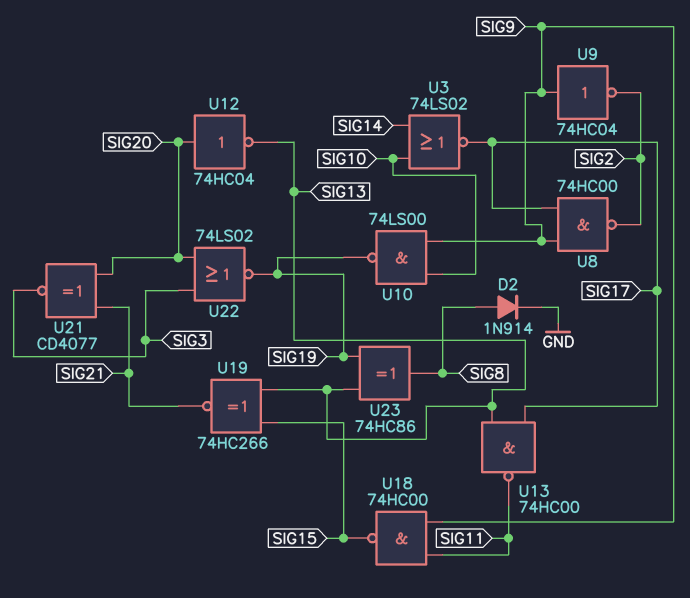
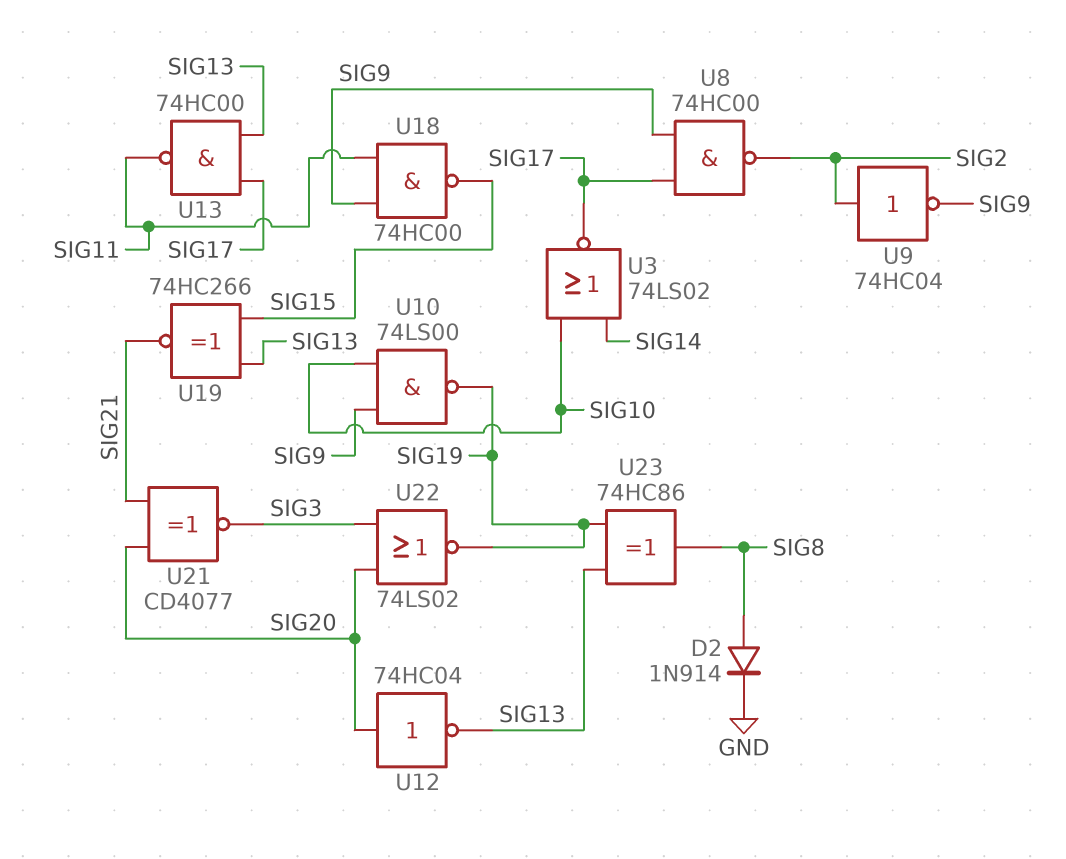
U9: NOT 74HC04 (in SIG9, out SIG2) -> NOT 74HC04 (in SIG2, out SIG9)

